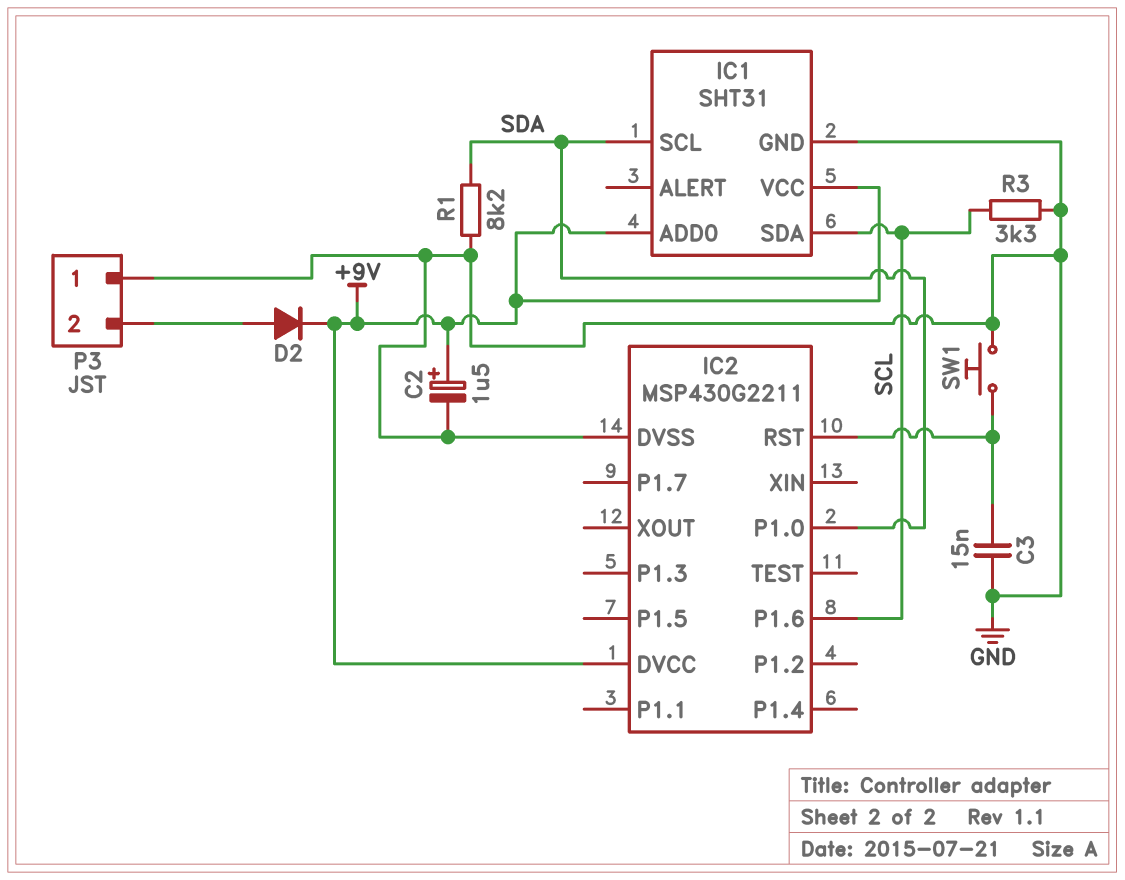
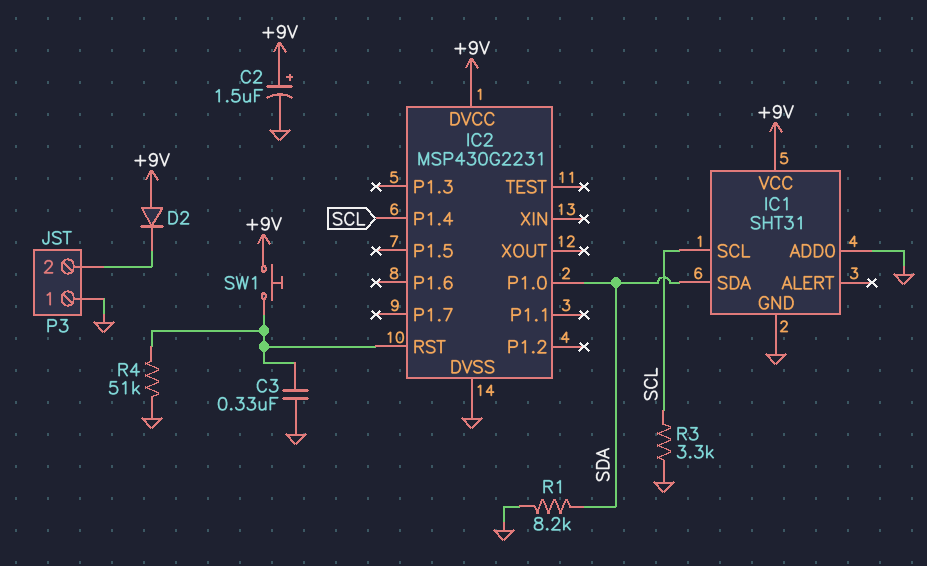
C3: 15nF (GND, IC2/RST) -> 330nF (GND, IC2/RST)
D2: diode (A P3/2, K +9V) -> diode (A +9V, K P3/2)
IC1 pin ADD0: +9V -> GND
IC1 pin SCL: SDA -> SCL
IC1 pin SDA: SCL -> SDA
IC2: MSP430G2211 -> MSP430G2231
IC2 pin P1.4: none -> SCL
IC2 pin P1.6: SCL -> none
R4: none -> 51k (GND, IC2/RST)
SW1: button (GND, IC2/RST) -> button (+9V, IC2/RST)

